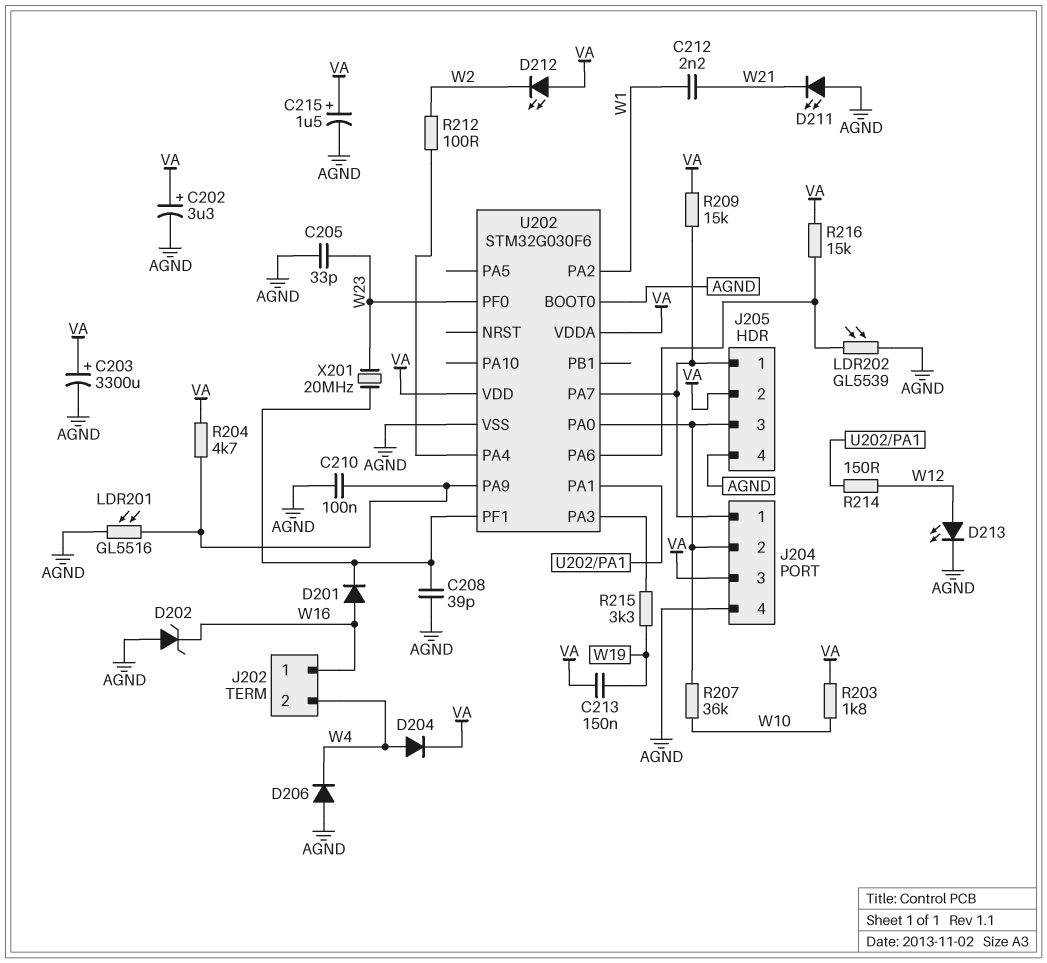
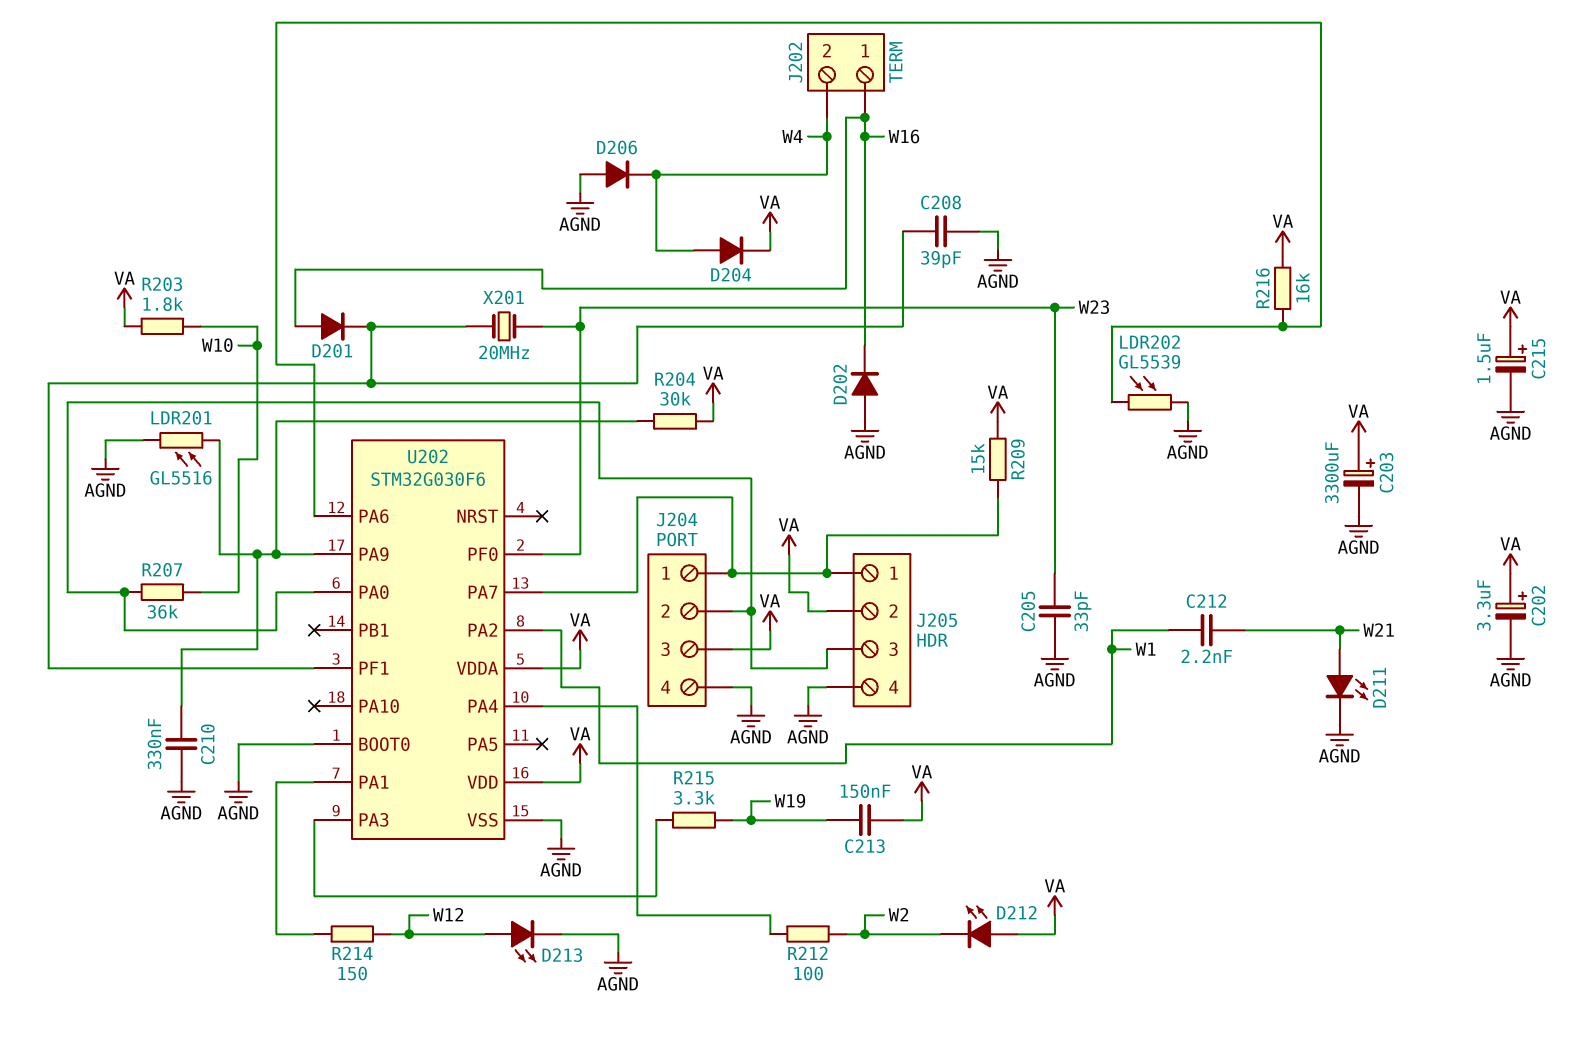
C210: 100nF (AGND, U202/PA9) -> 330nF (AGND, U202/PA9)
D202: zener (A AGND, K W16) -> diode (A AGND, K W16)
D211: LED (A AGND, K W21) -> LED (A W21, K AGND)
R204: 4.7k (U202/PA9, VA) -> 30k (U202/PA9, VA)
R216: 15k (U202/PA6, VA) -> 16k (U202/PA6, VA)

